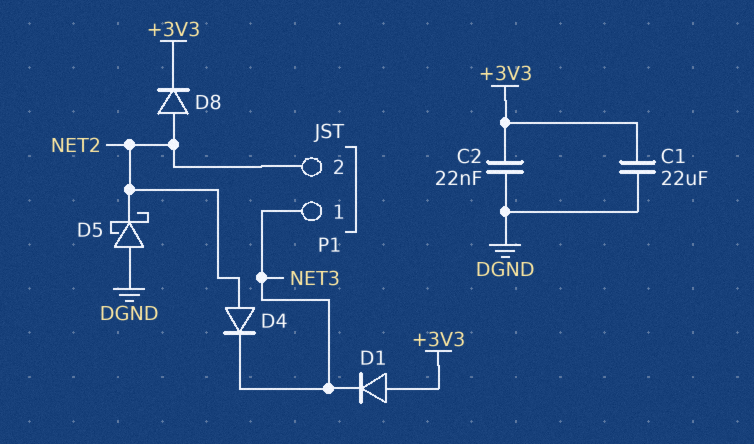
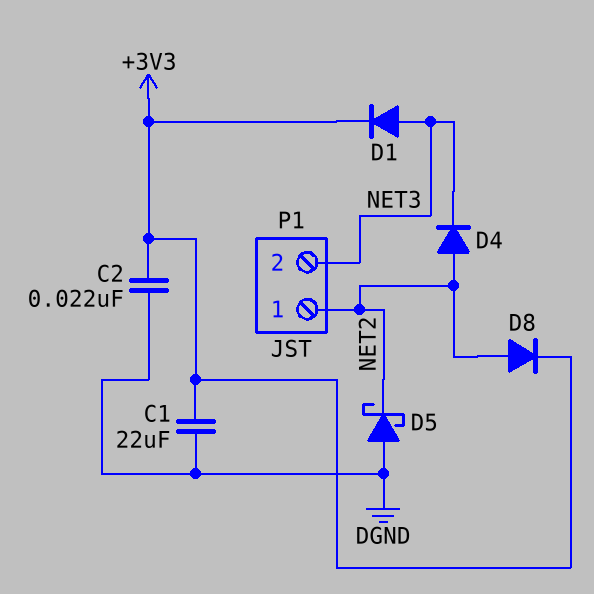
D1: diode (A +3V3, K NET3) -> diode (A NET3, K +3V3)
P1 pin 1: NET3 -> NET2
P1 pin 2: NET2 -> NET3

